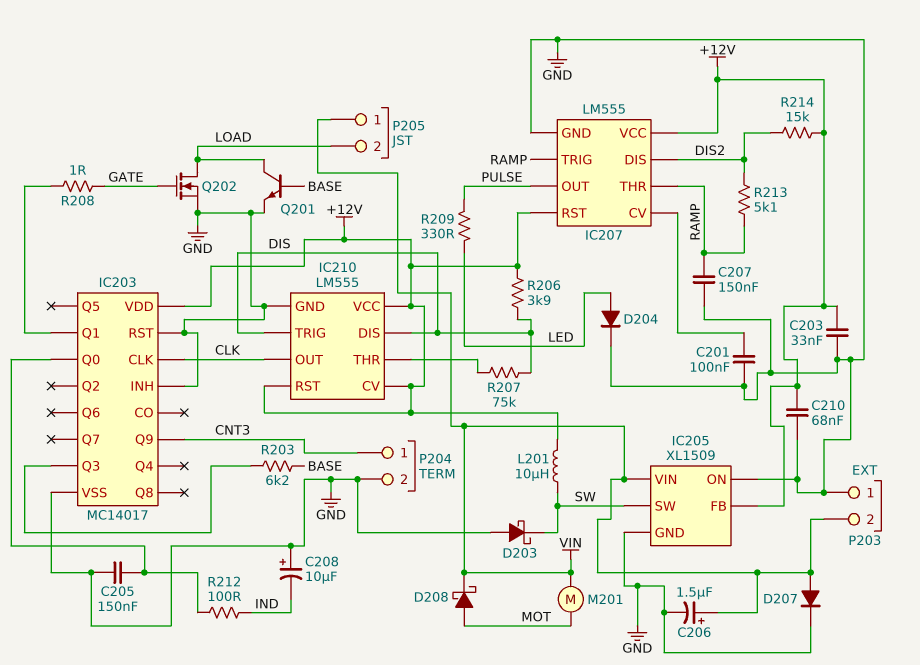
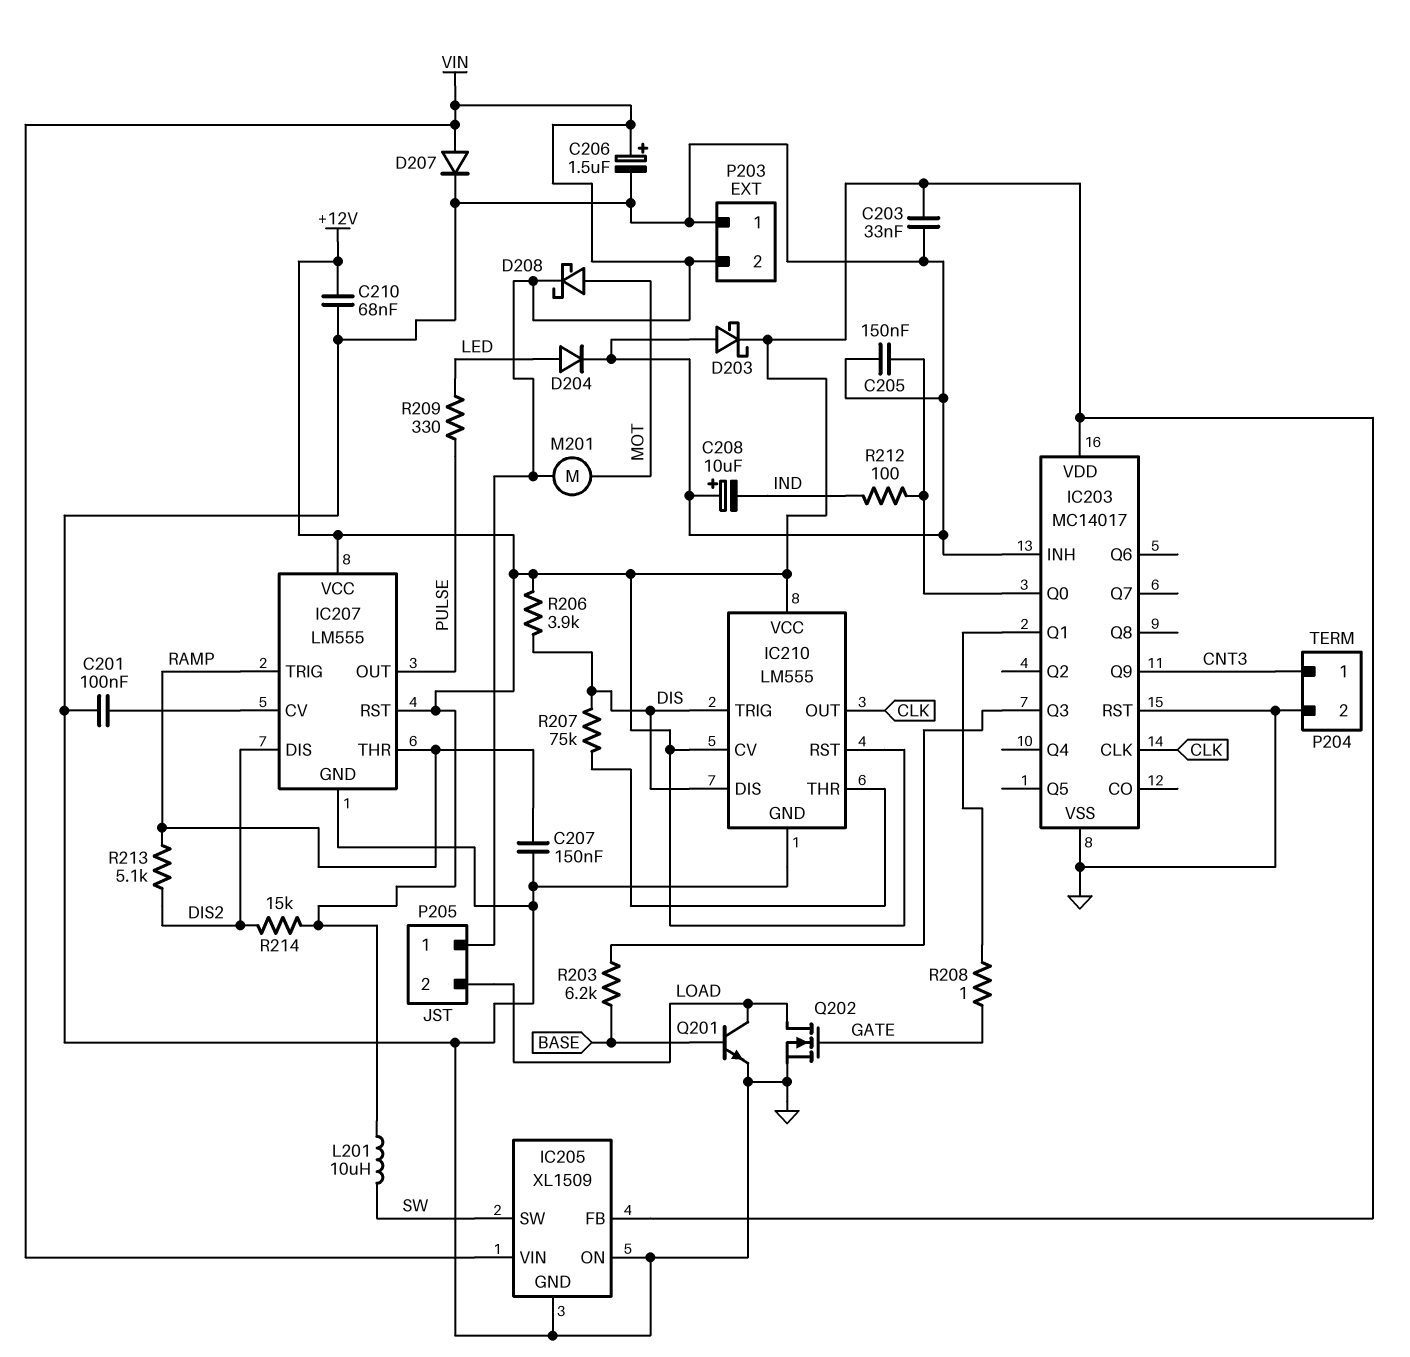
D203: schottky (A GND, K SW) -> schottky (A GND, K +12V)

